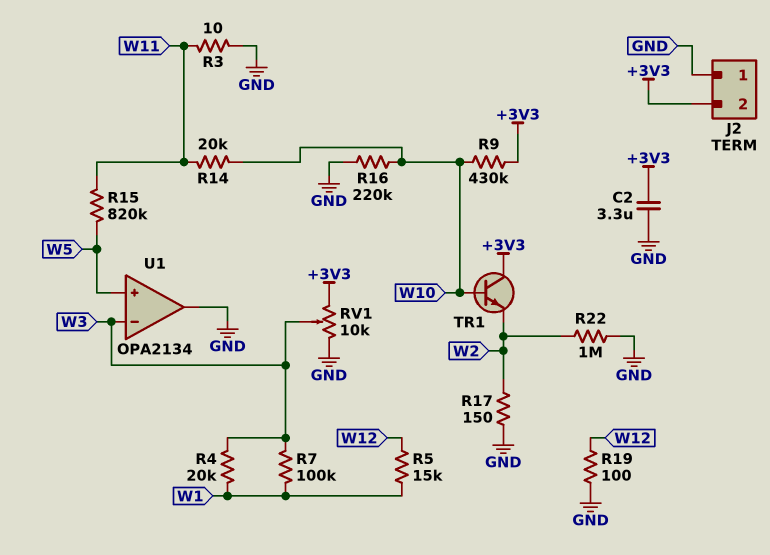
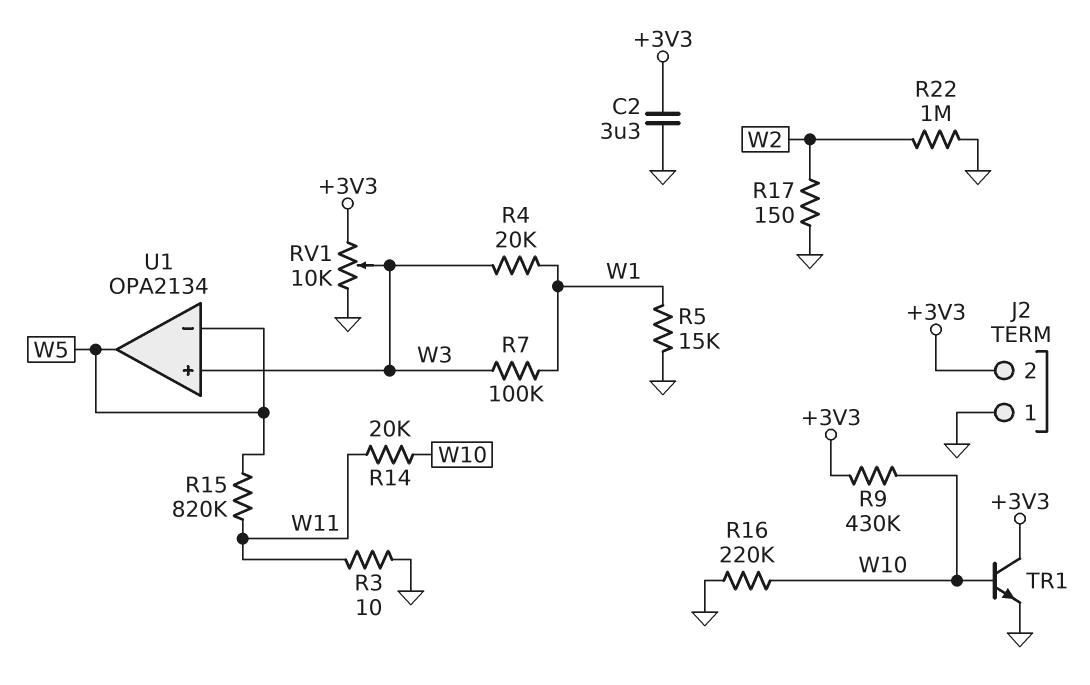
R5: 15k (W1, W12) -> 15k (GND, W1)
R19: 100 (GND, W12) -> none
TR1: NPN (B W10, C +3V3, E W2) -> NPN (B W10, C +3V3, E GND)
U1 pin in+: W5 -> W3
U1 pin in-: W3 -> W5
U1 pin out: GND -> W5

